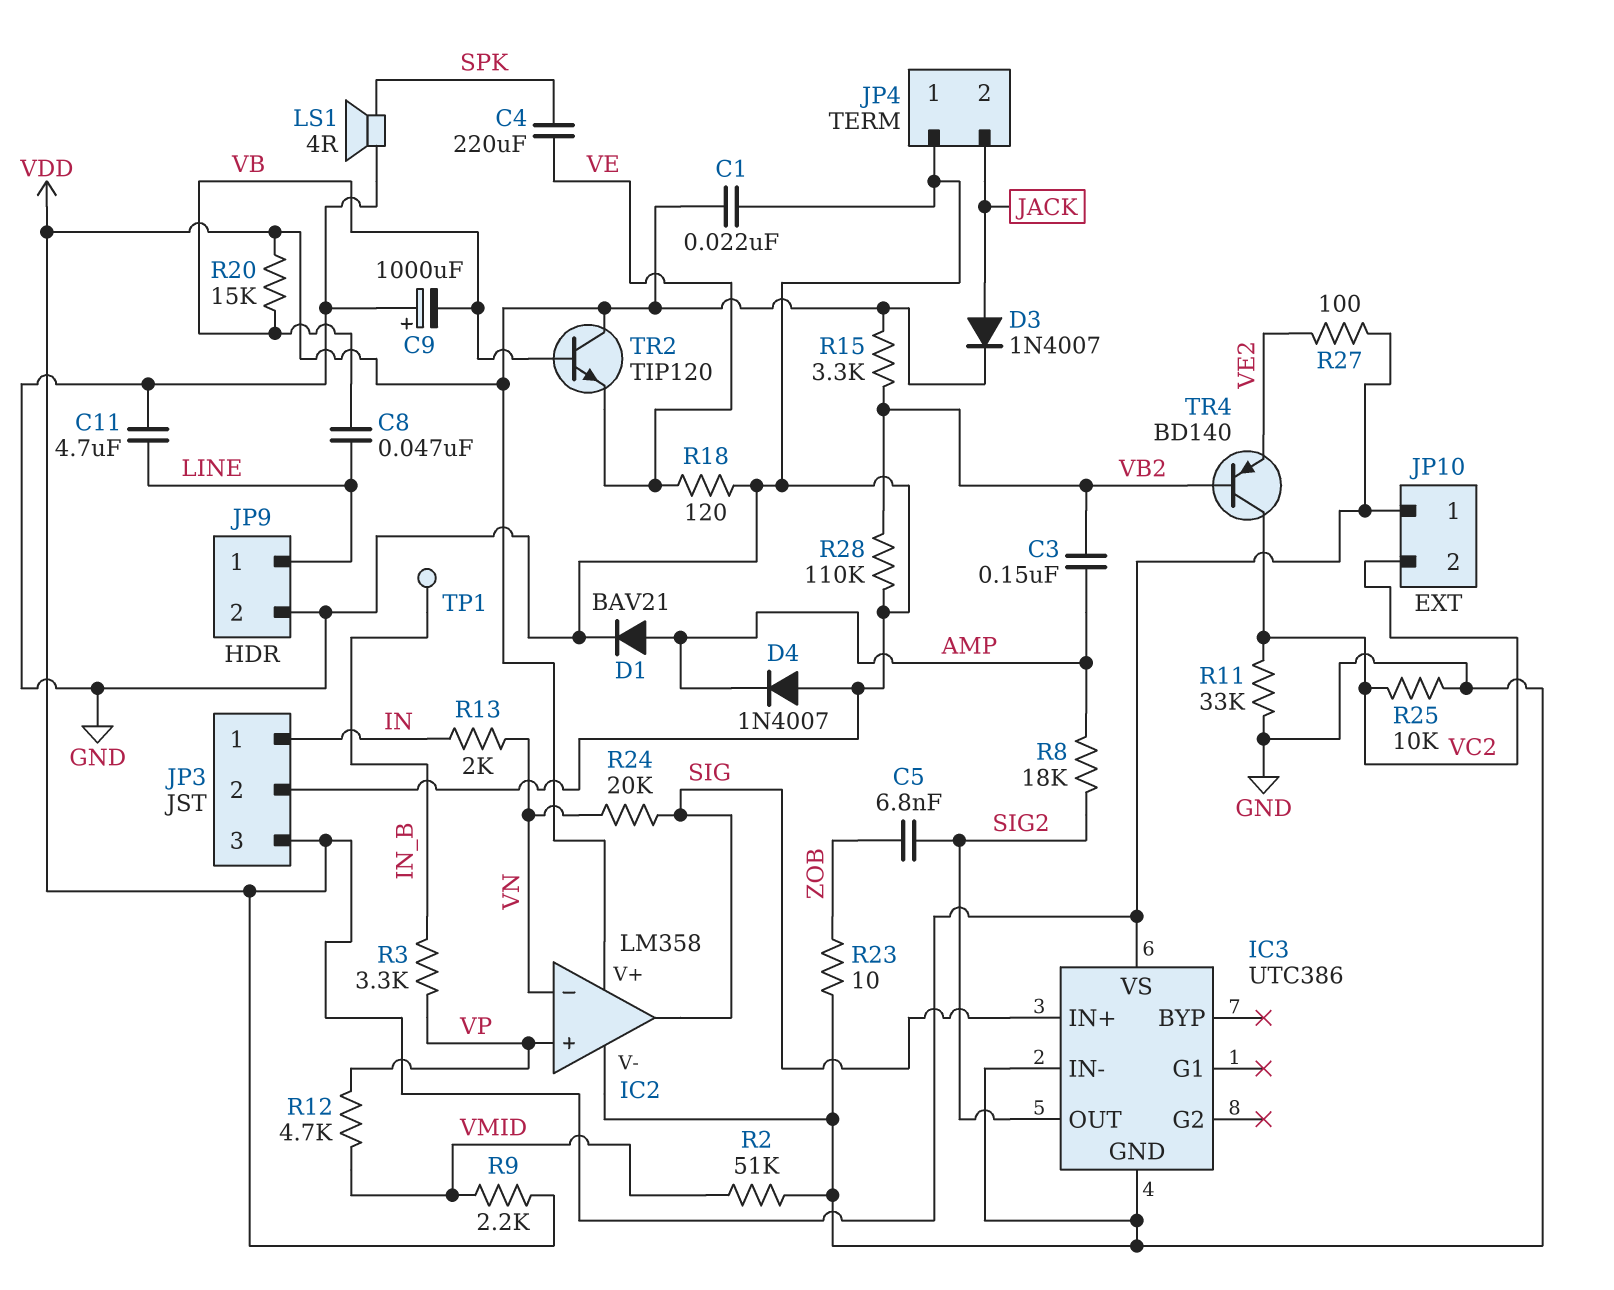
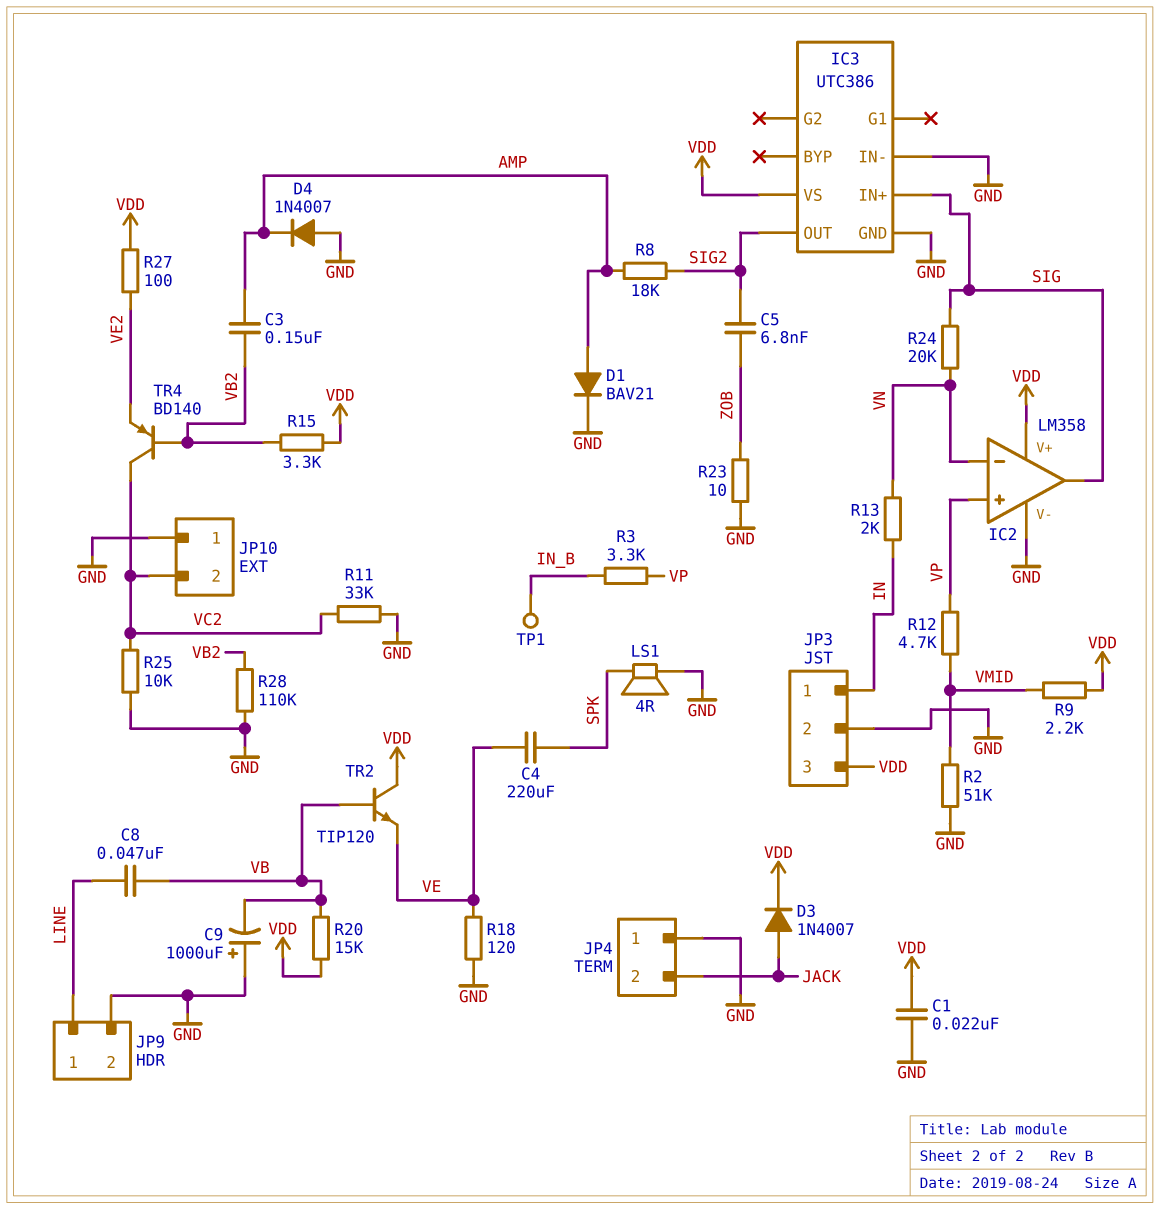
C11: 4.7uF (GND, LINE) -> none
JP10 pin 1: VDD -> GND

